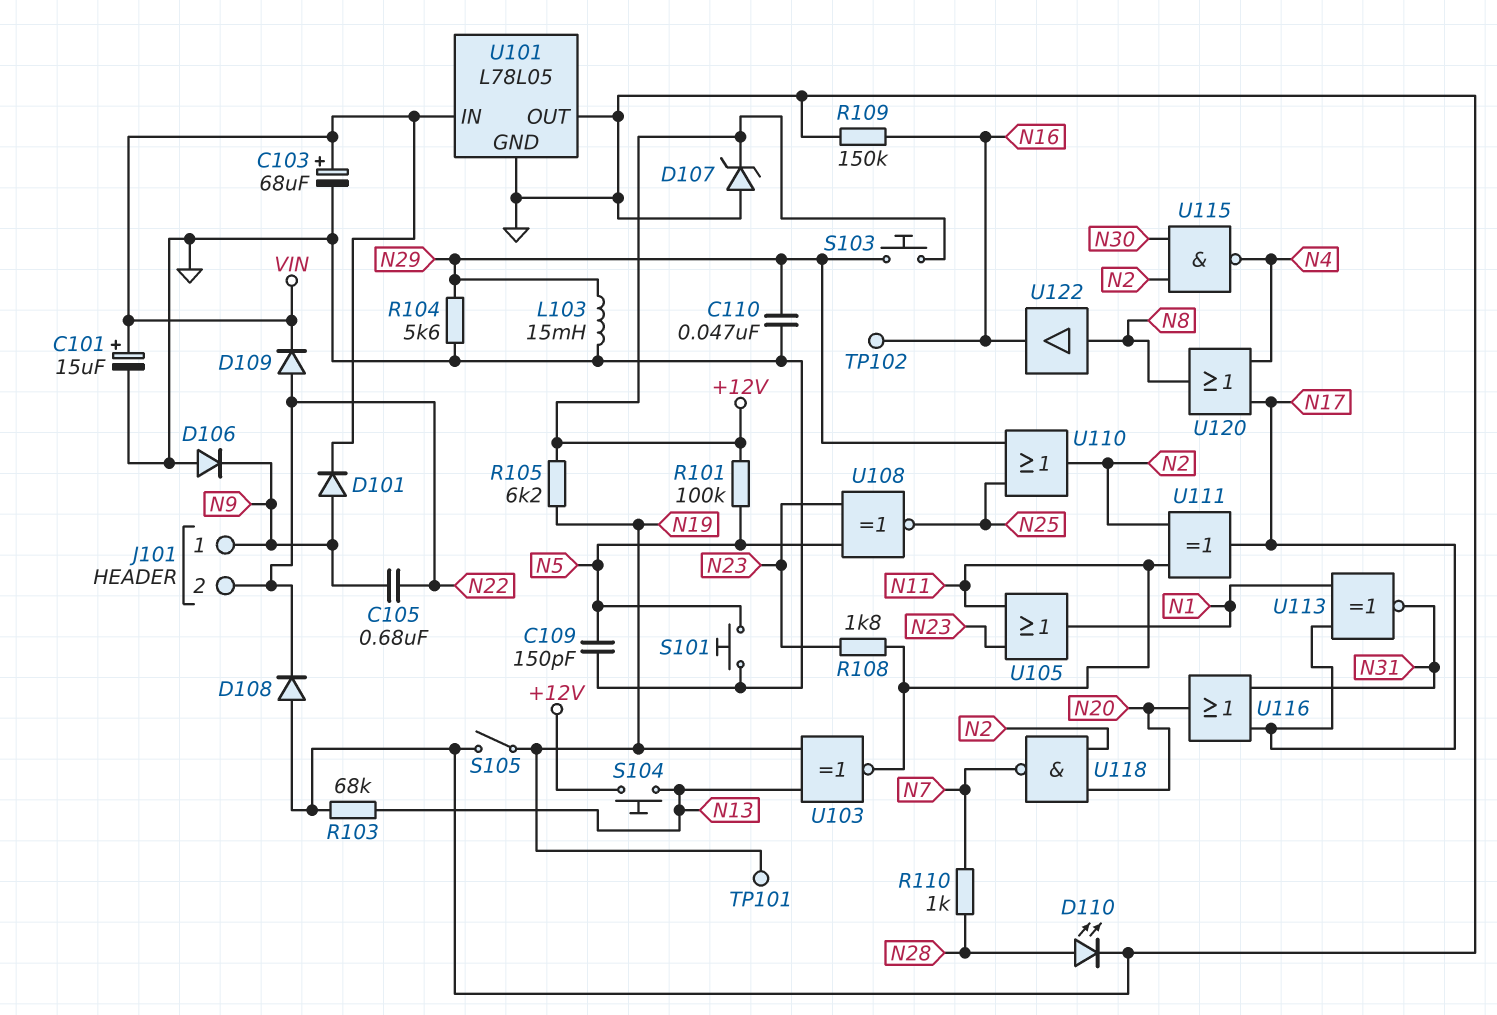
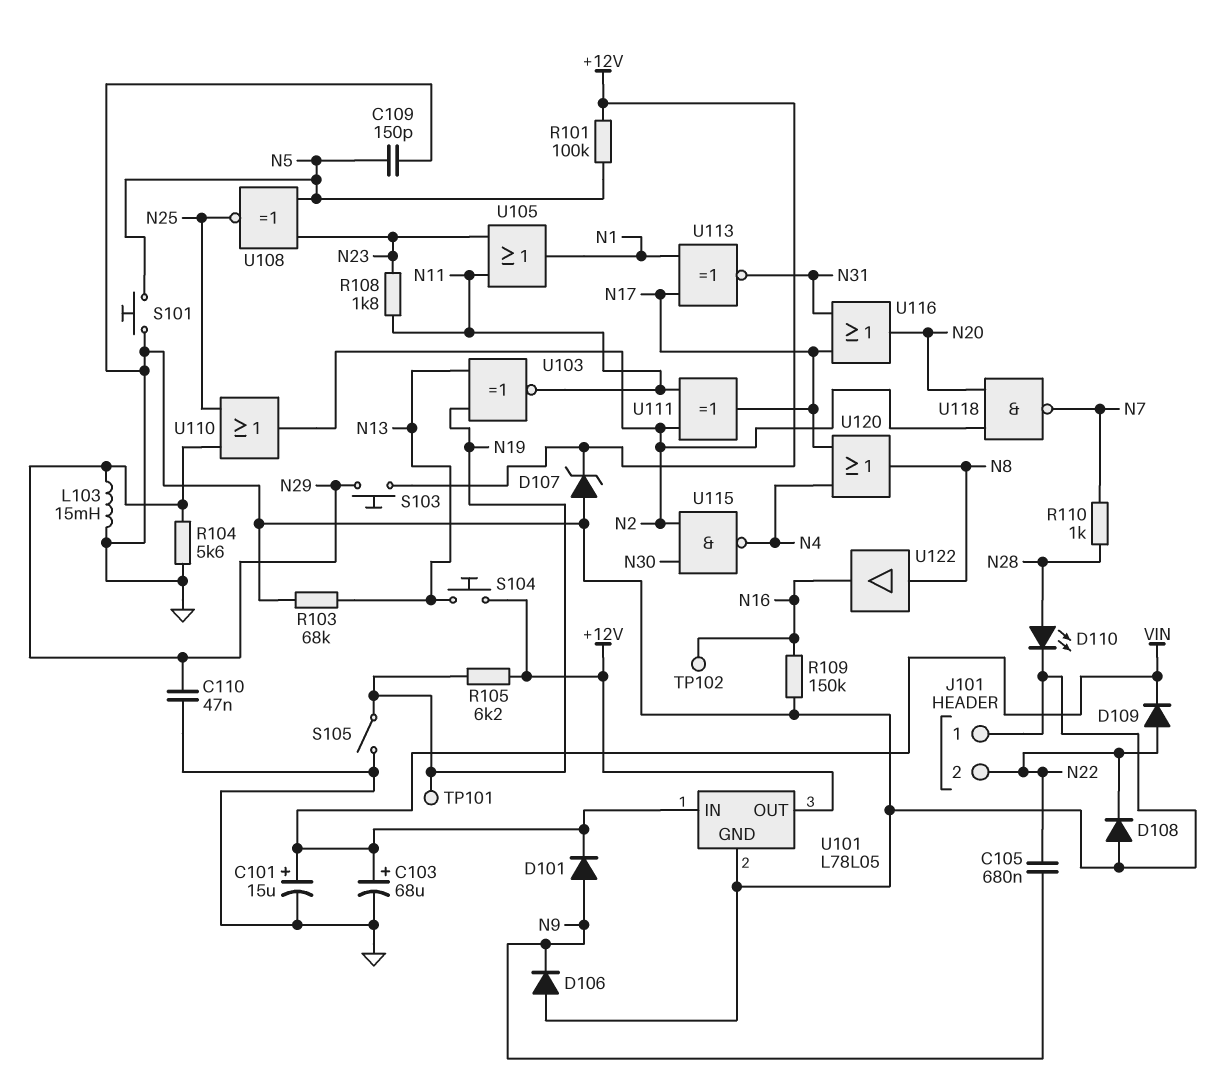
J101 pin 1: N9 -> GND
U101 pin OUT: GND -> +12V

